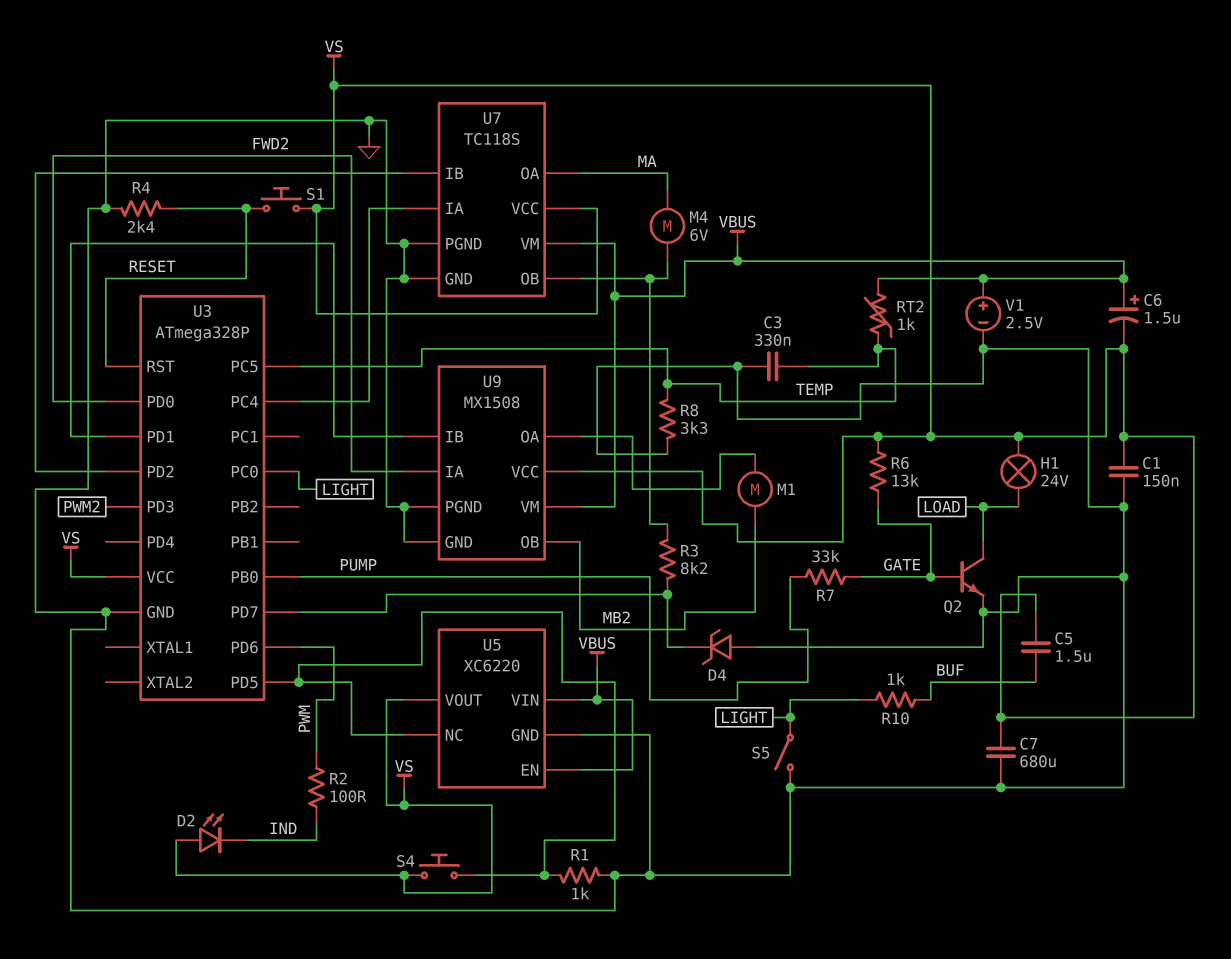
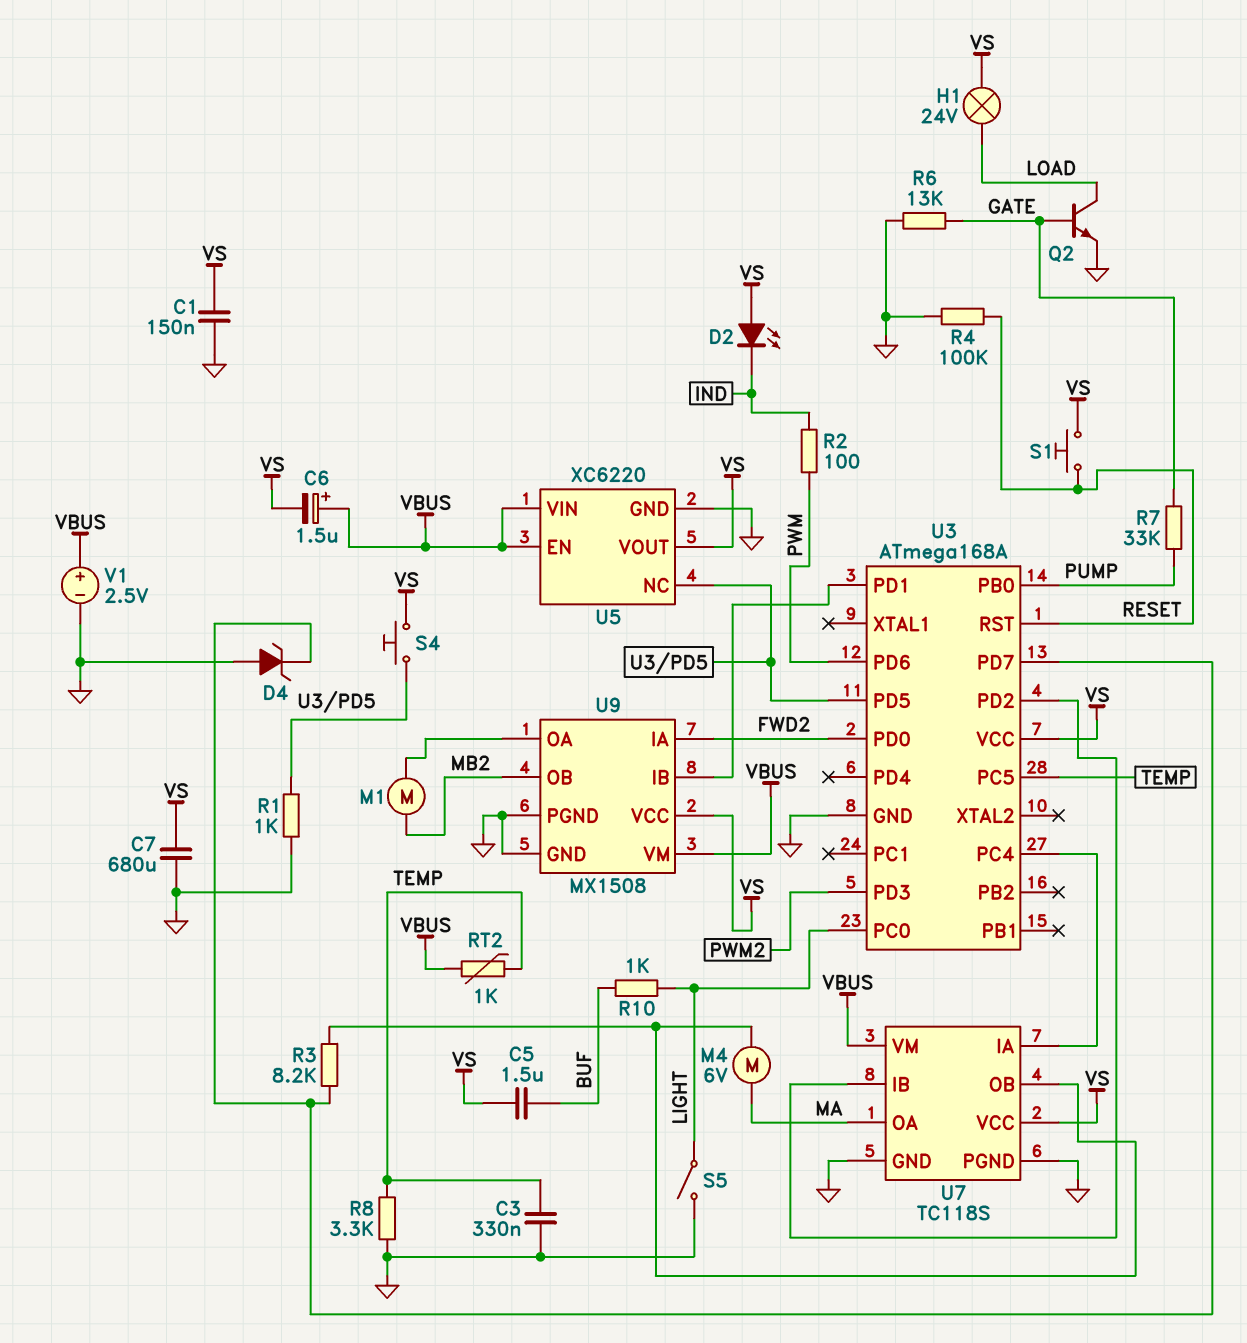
R4: 2.4k (GND, RESET) -> 100k (GND, RESET)
R6: 13k (GATE, VS) -> 13k (GATE, GND)
U3: ATmega328P -> ATmega168A

